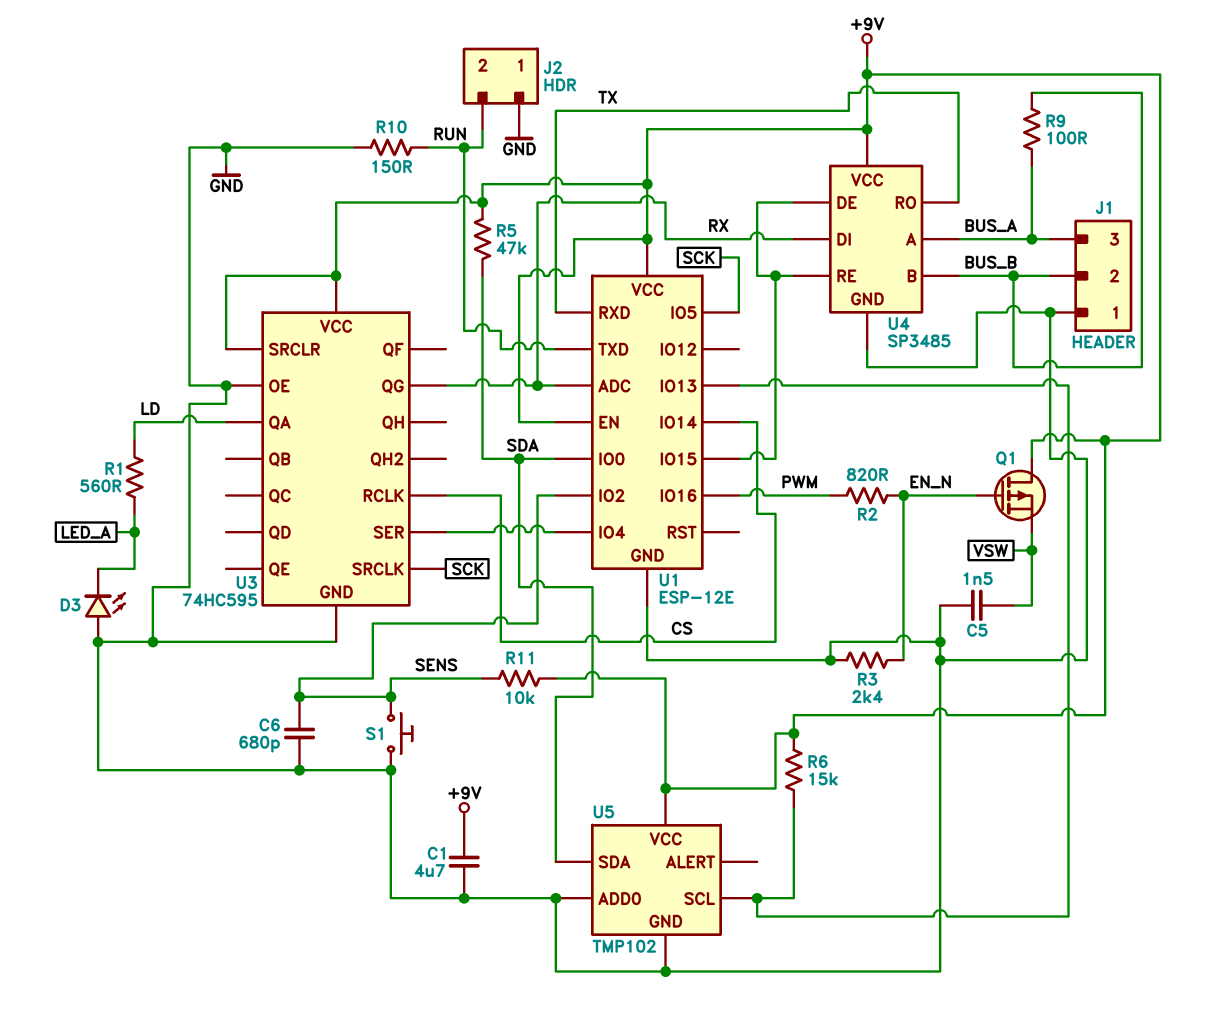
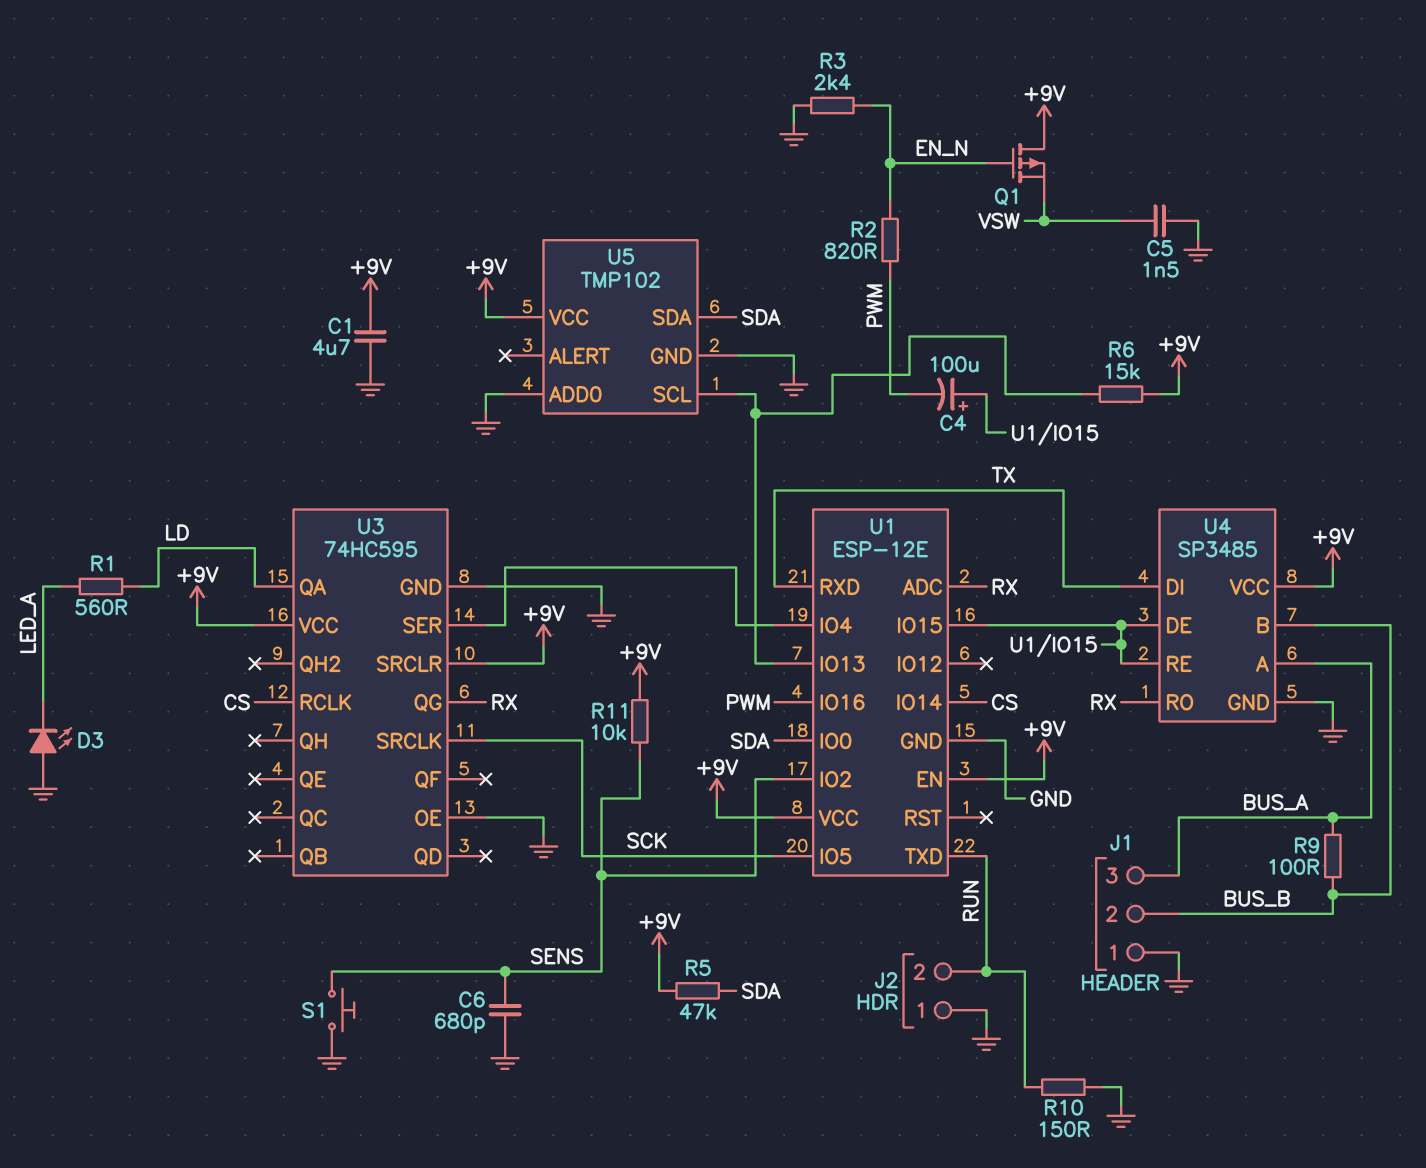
C4: none -> 100uF (plus U1/IO15, minus PWM)
U4 pin DI: RX -> TX
U4 pin RO: TX -> RX

